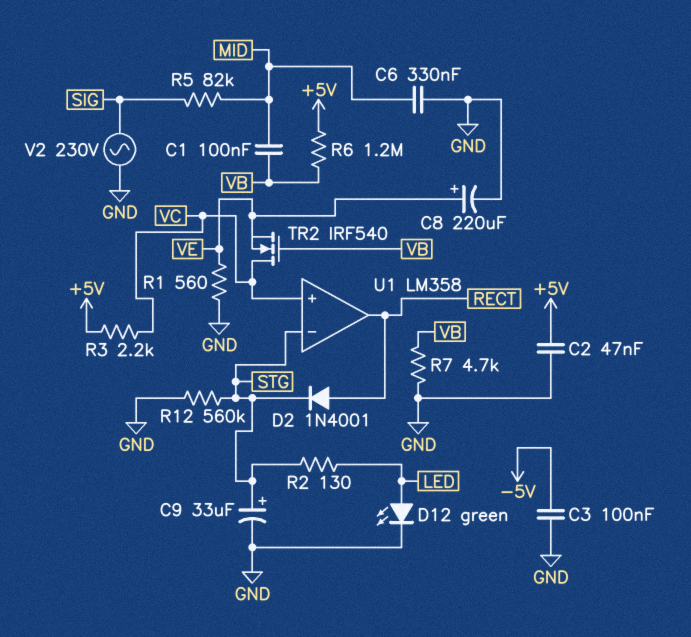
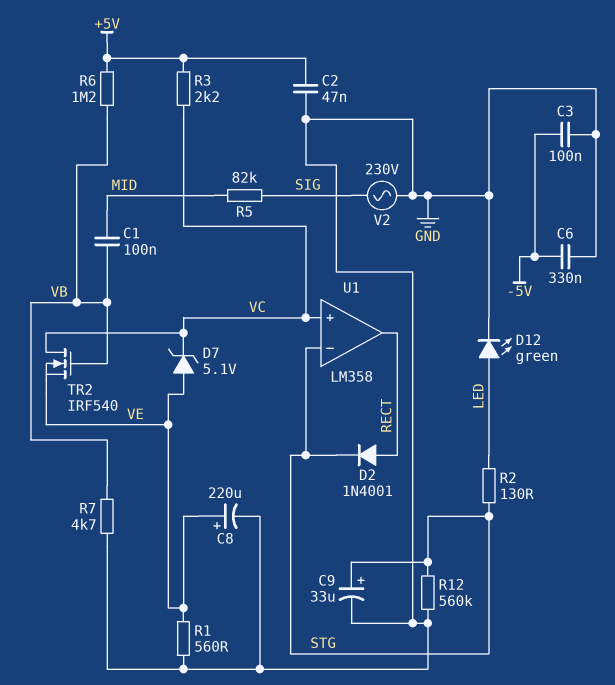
C6: 330nF (GND, MID) -> 330nF (-5V, GND)
D7: none -> zener 5.1V (A VE, K VC)

